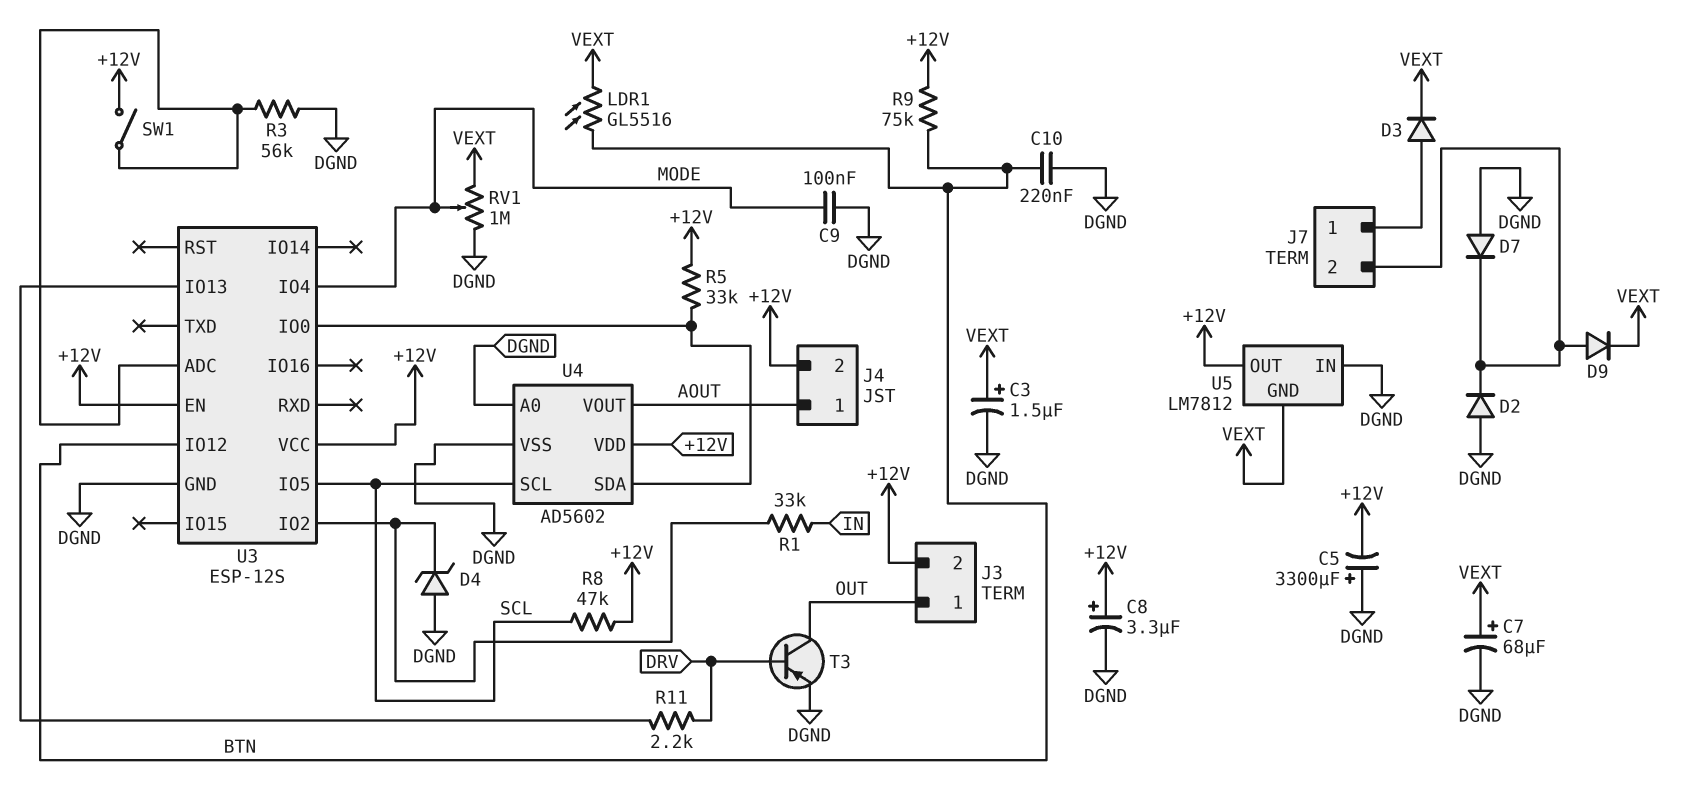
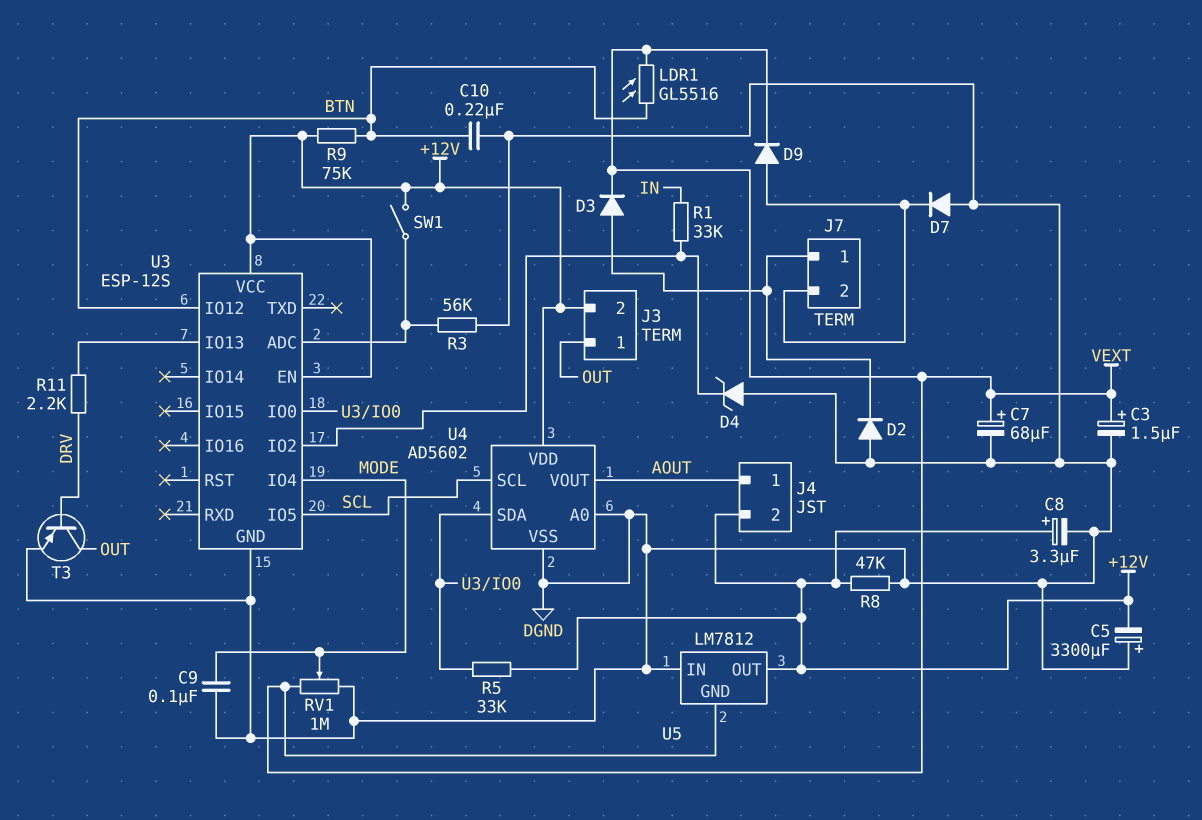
D2: diode (A DGND, K J7/2) -> diode (A DGND, K J7/1)
R8: 47k (+12V, SCL) -> 47k (+12V, DGND)

